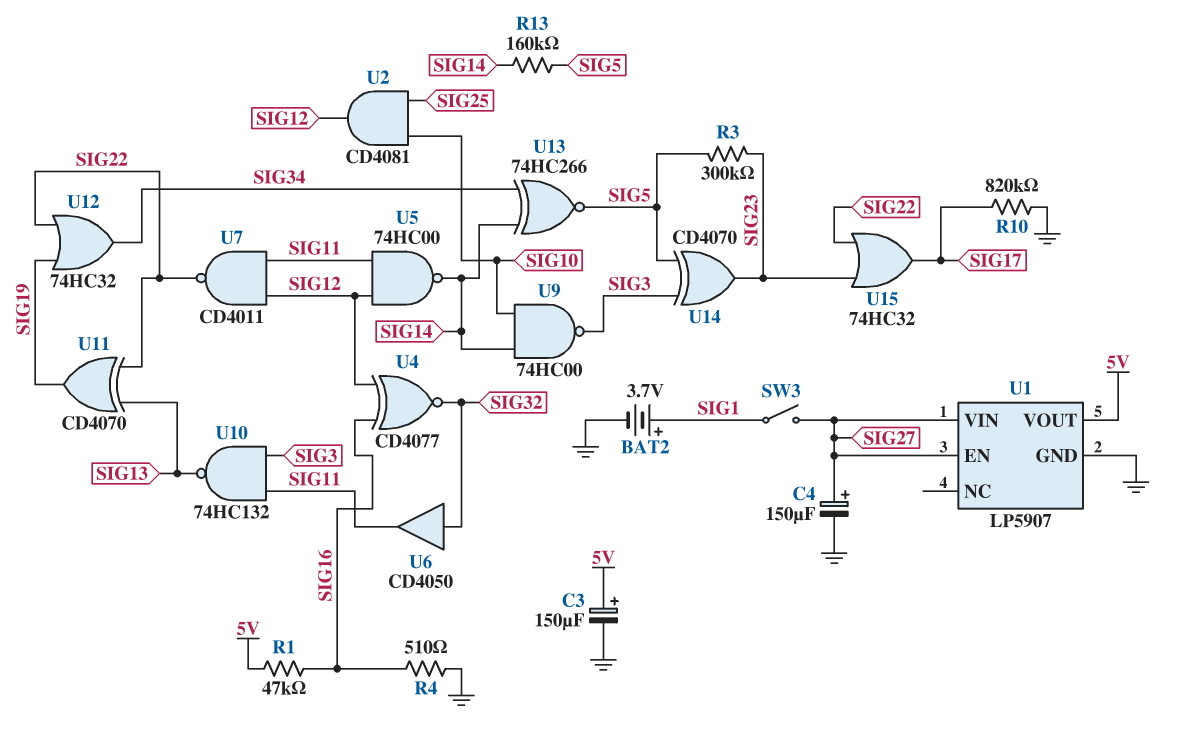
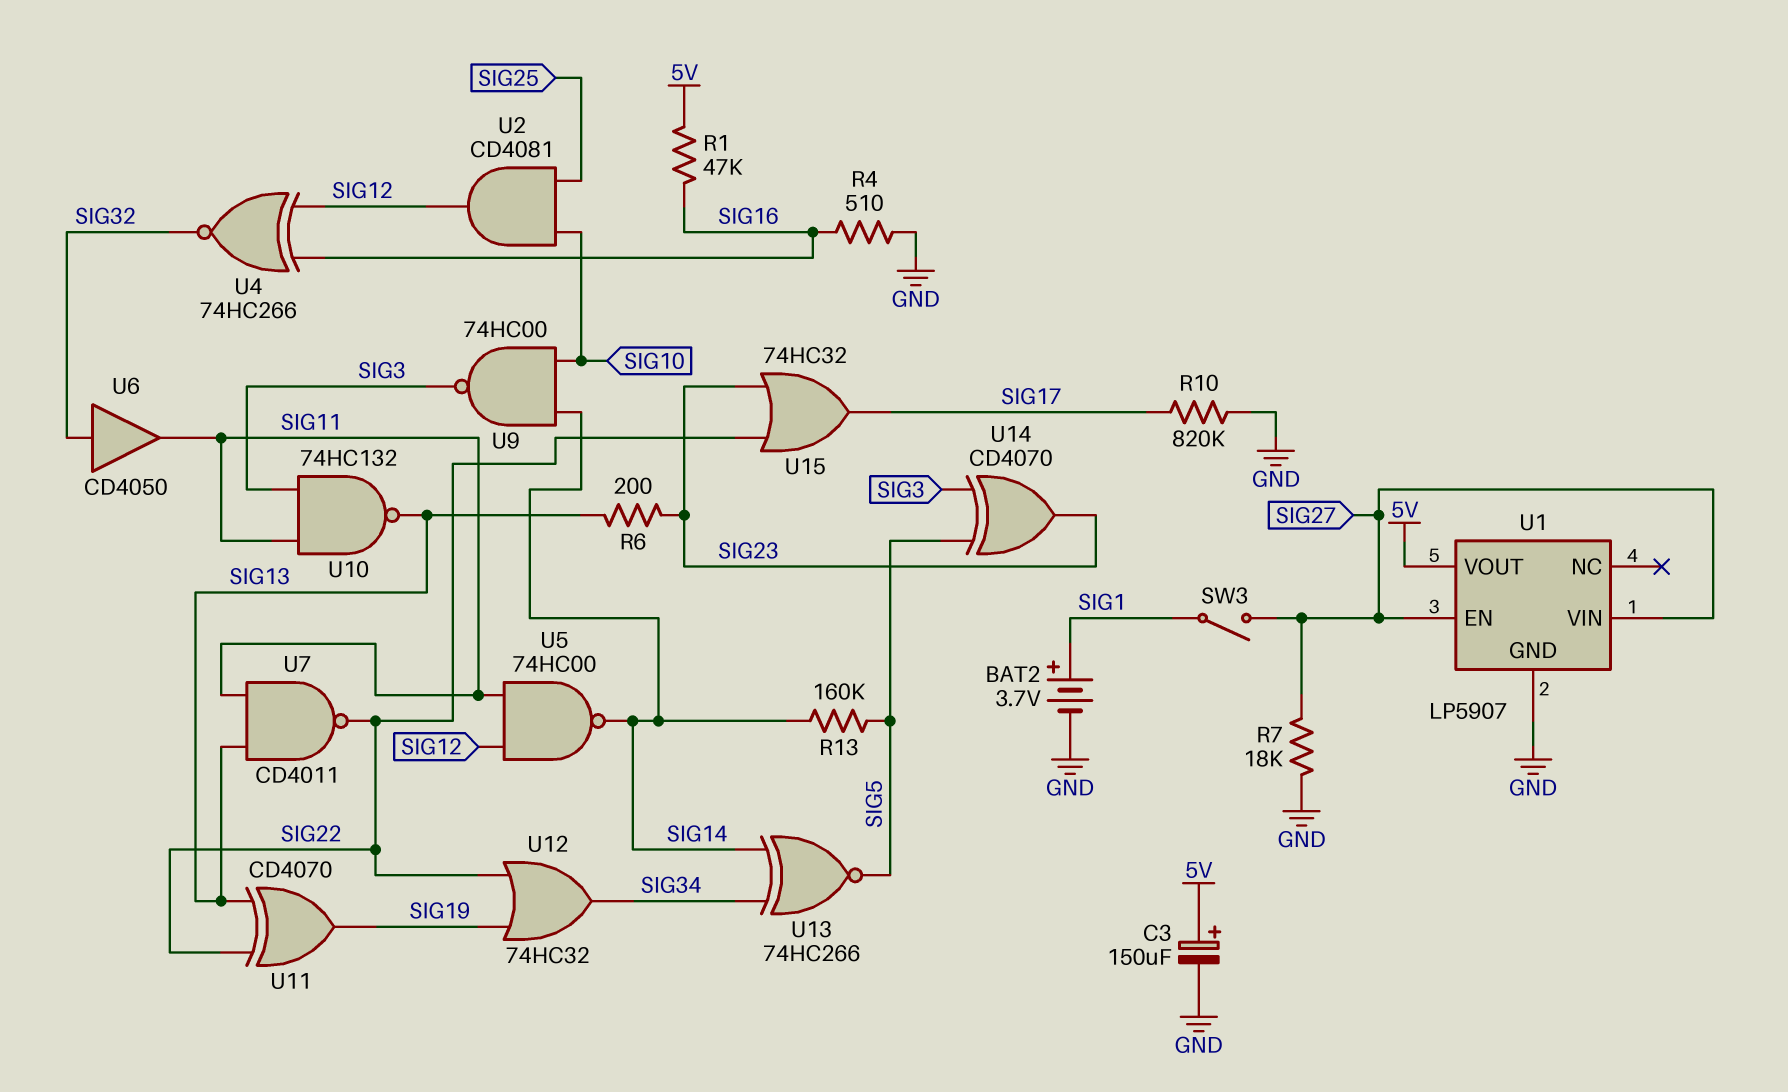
C4: 150uF (plus SIG27, minus GND) -> none
R3: 300k (SIG5, SIG23) -> none
R6: none -> 200 (SIG13, SIG23)
R7: none -> 18k (GND, SIG27)
U4: XNOR CD4077 (in SIG12, in SIG16, out SIG32) -> XNOR 74HC266 (in SIG12, in SIG16, out SIG32)
U7: NAND CD4011 (in SIG11, in SIG12, out SIG22) -> NAND CD4011 (in SIG11, in SIG13, out SIG22)

